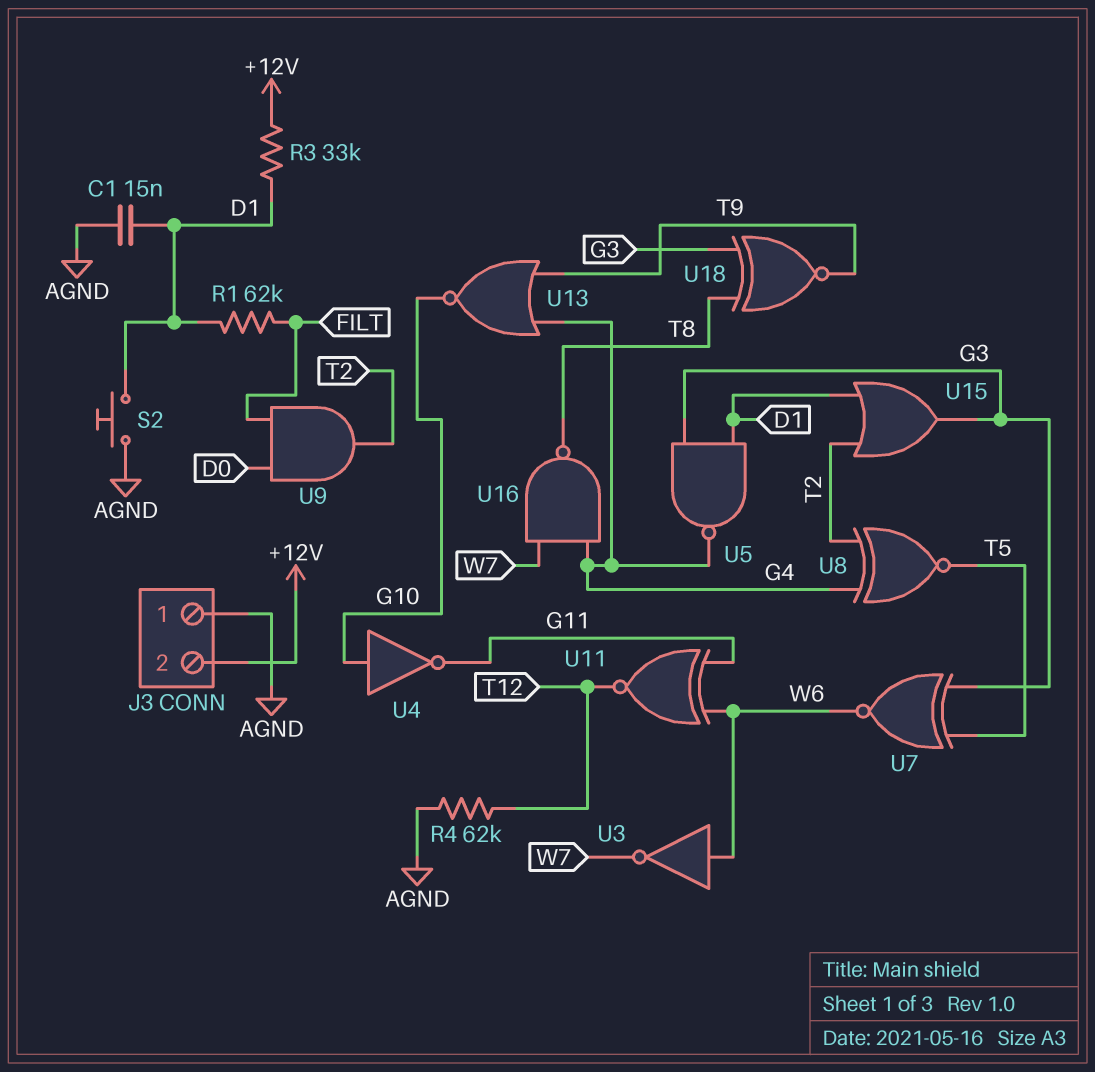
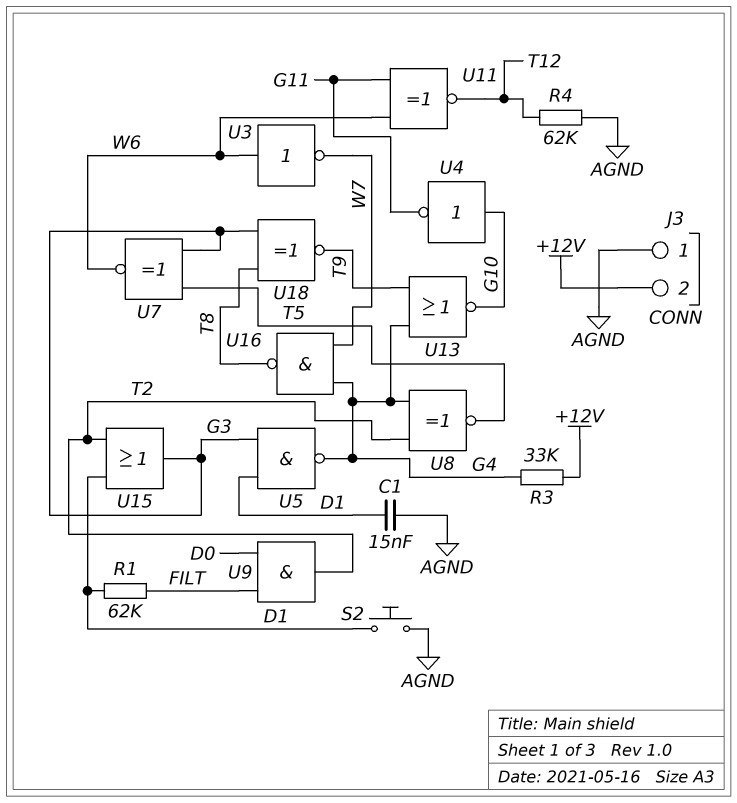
R3: 33k (+12V, D1) -> 33k (+12V, G4)

